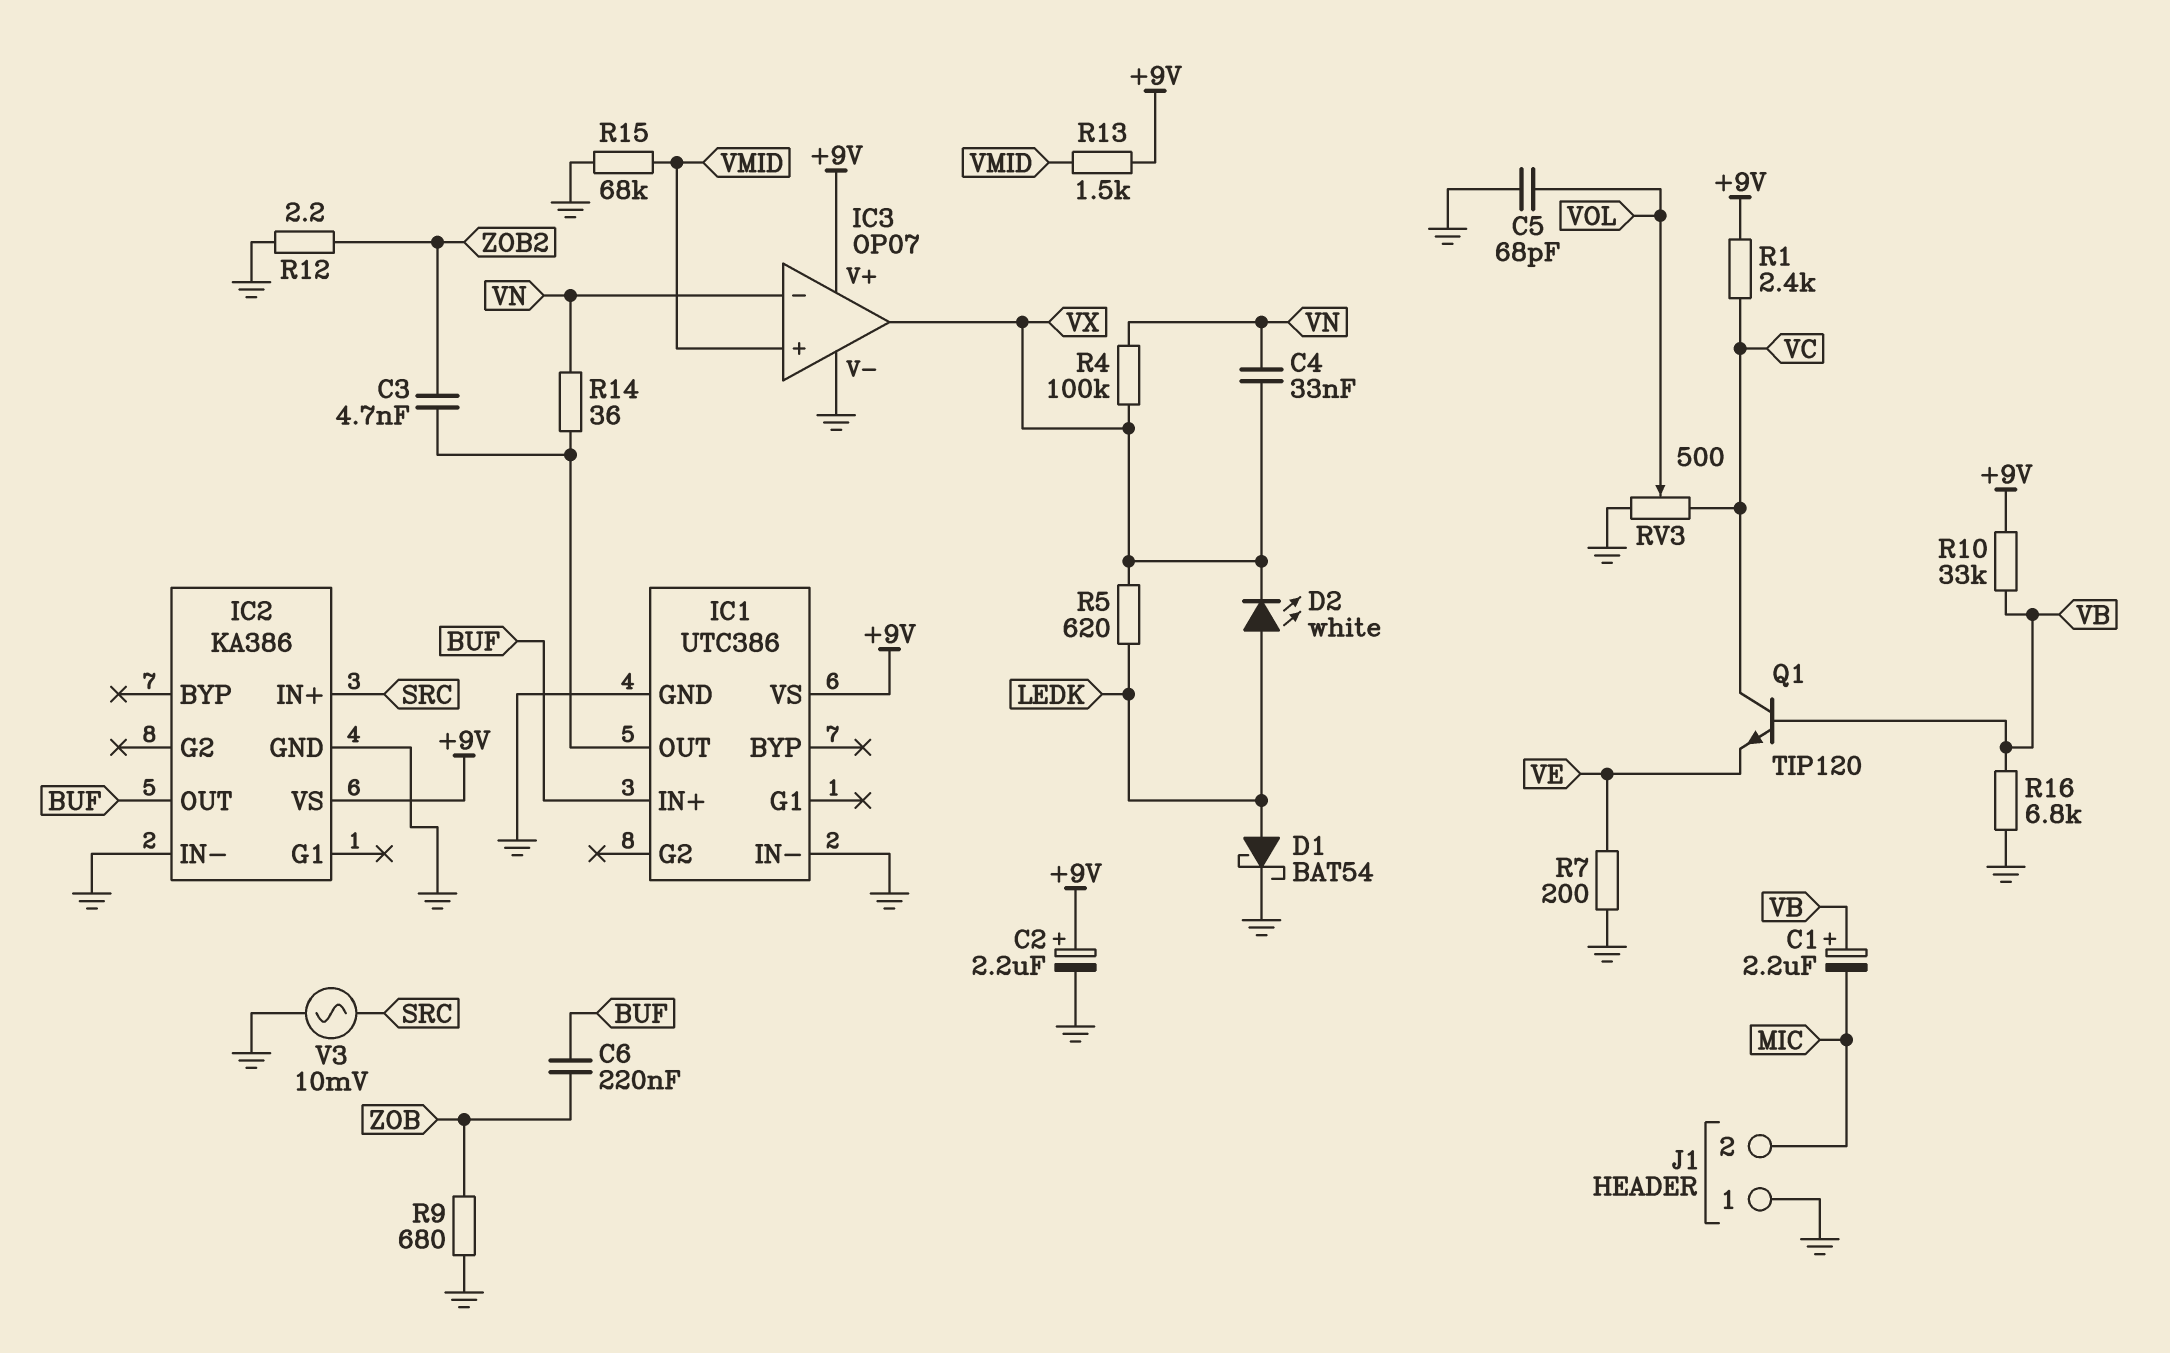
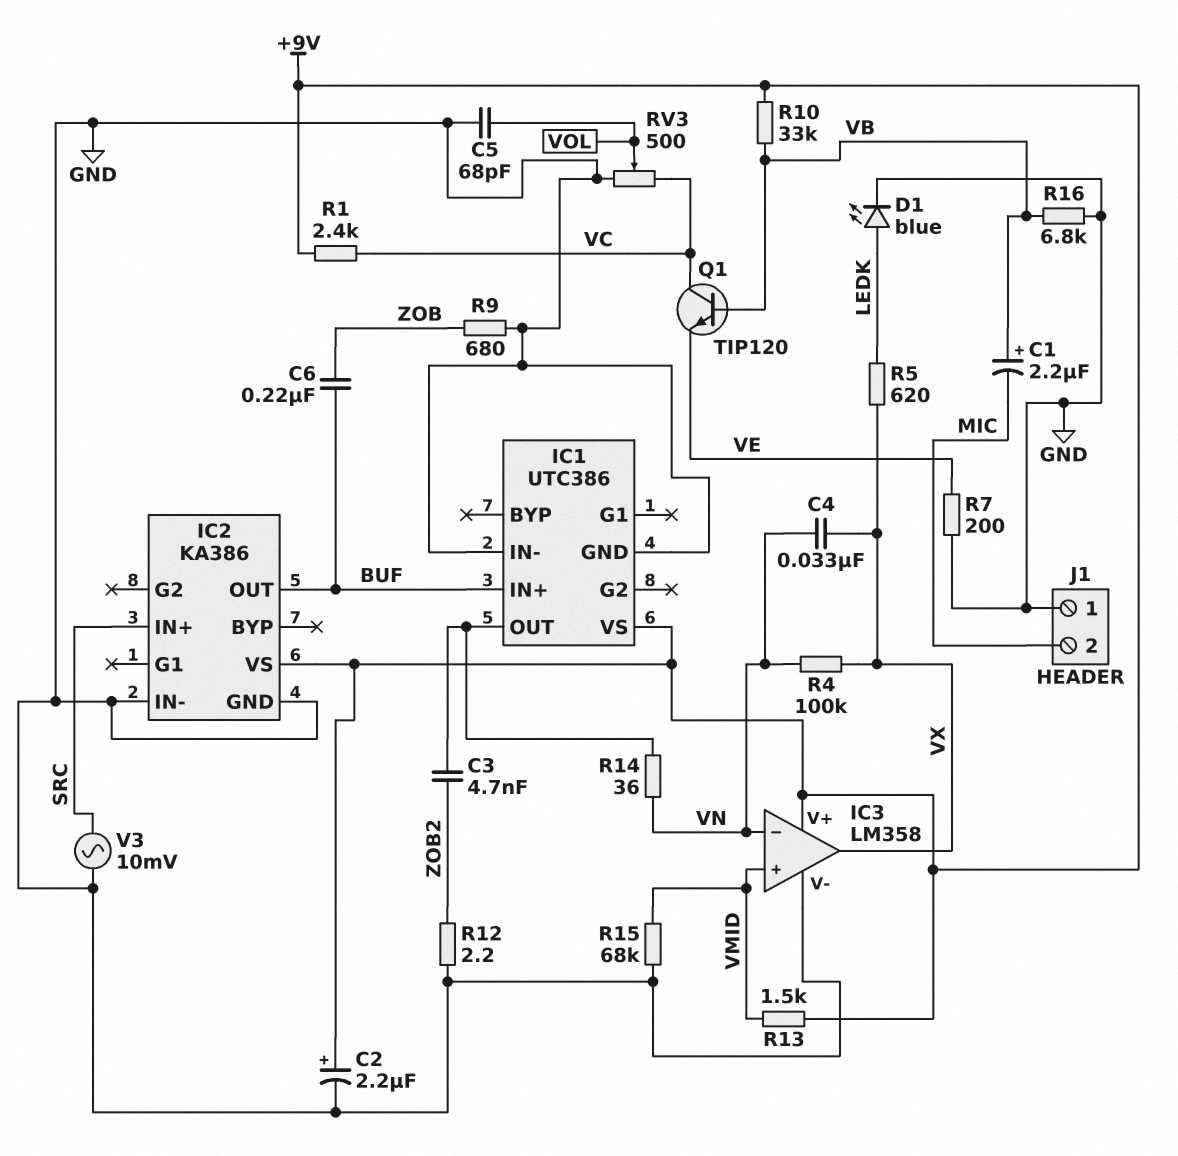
D1: schottky BAT54 (A LEDK, K GND) -> LED blue (A LEDK, K GND)
D2: LED white (A LEDK, K VX) -> none
IC3: OP07 -> LM358

